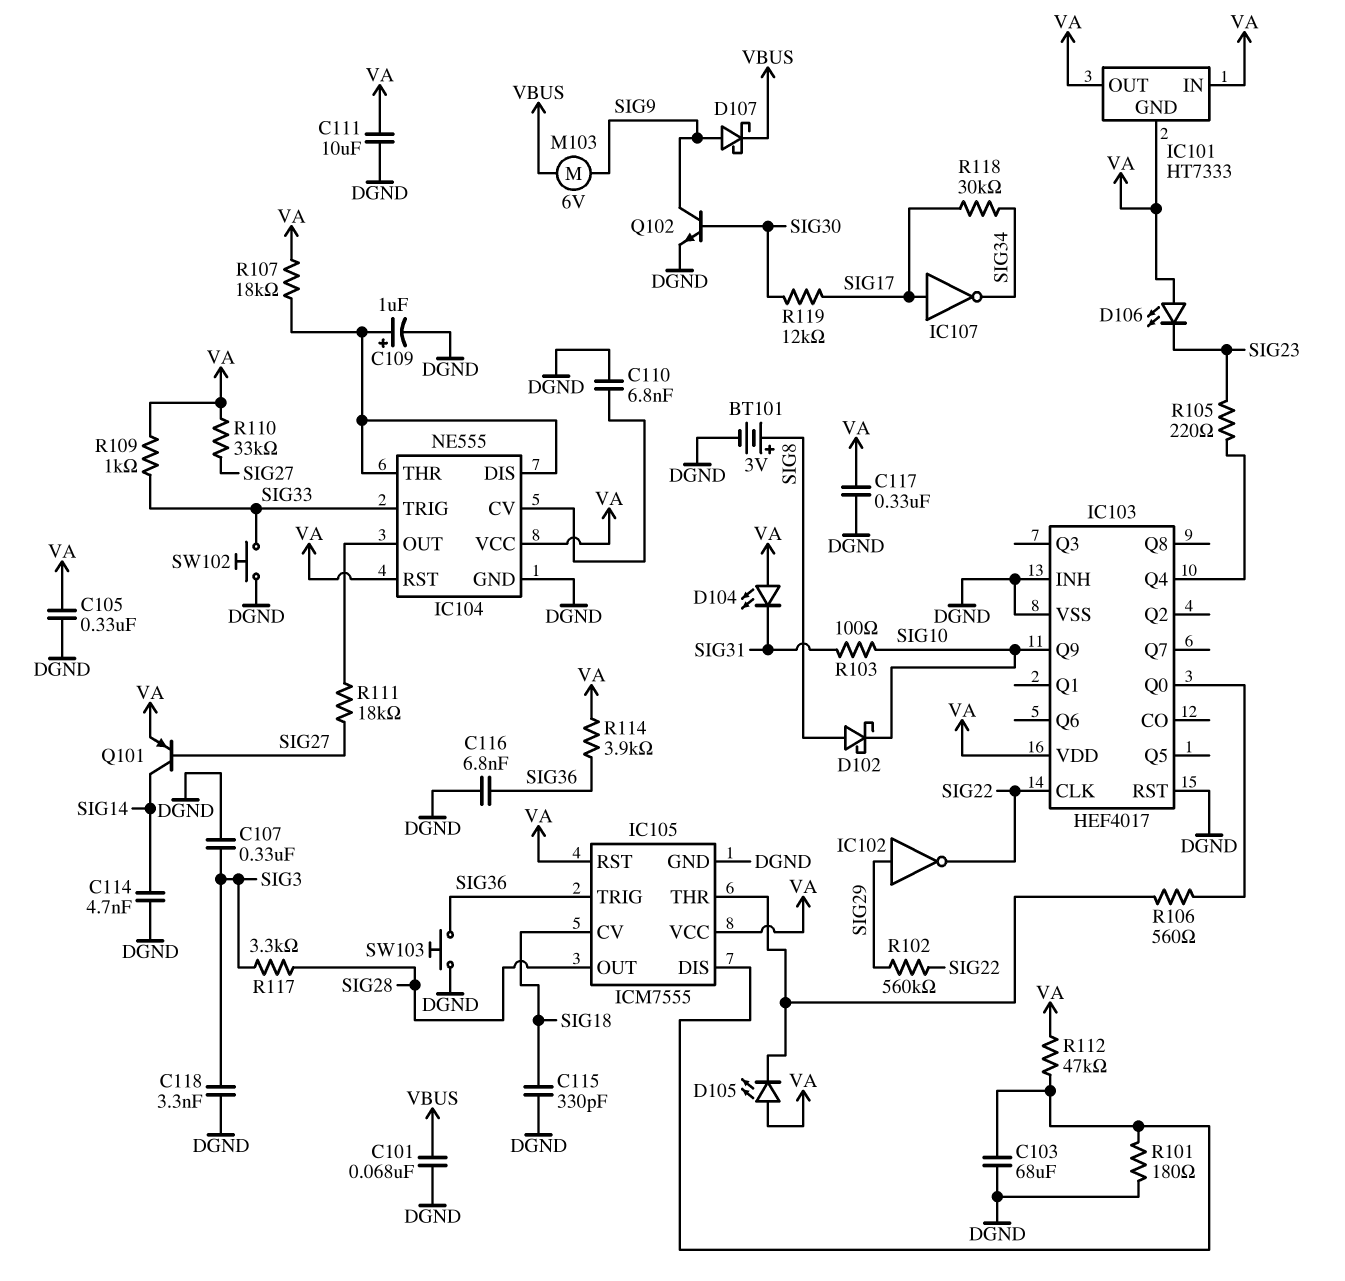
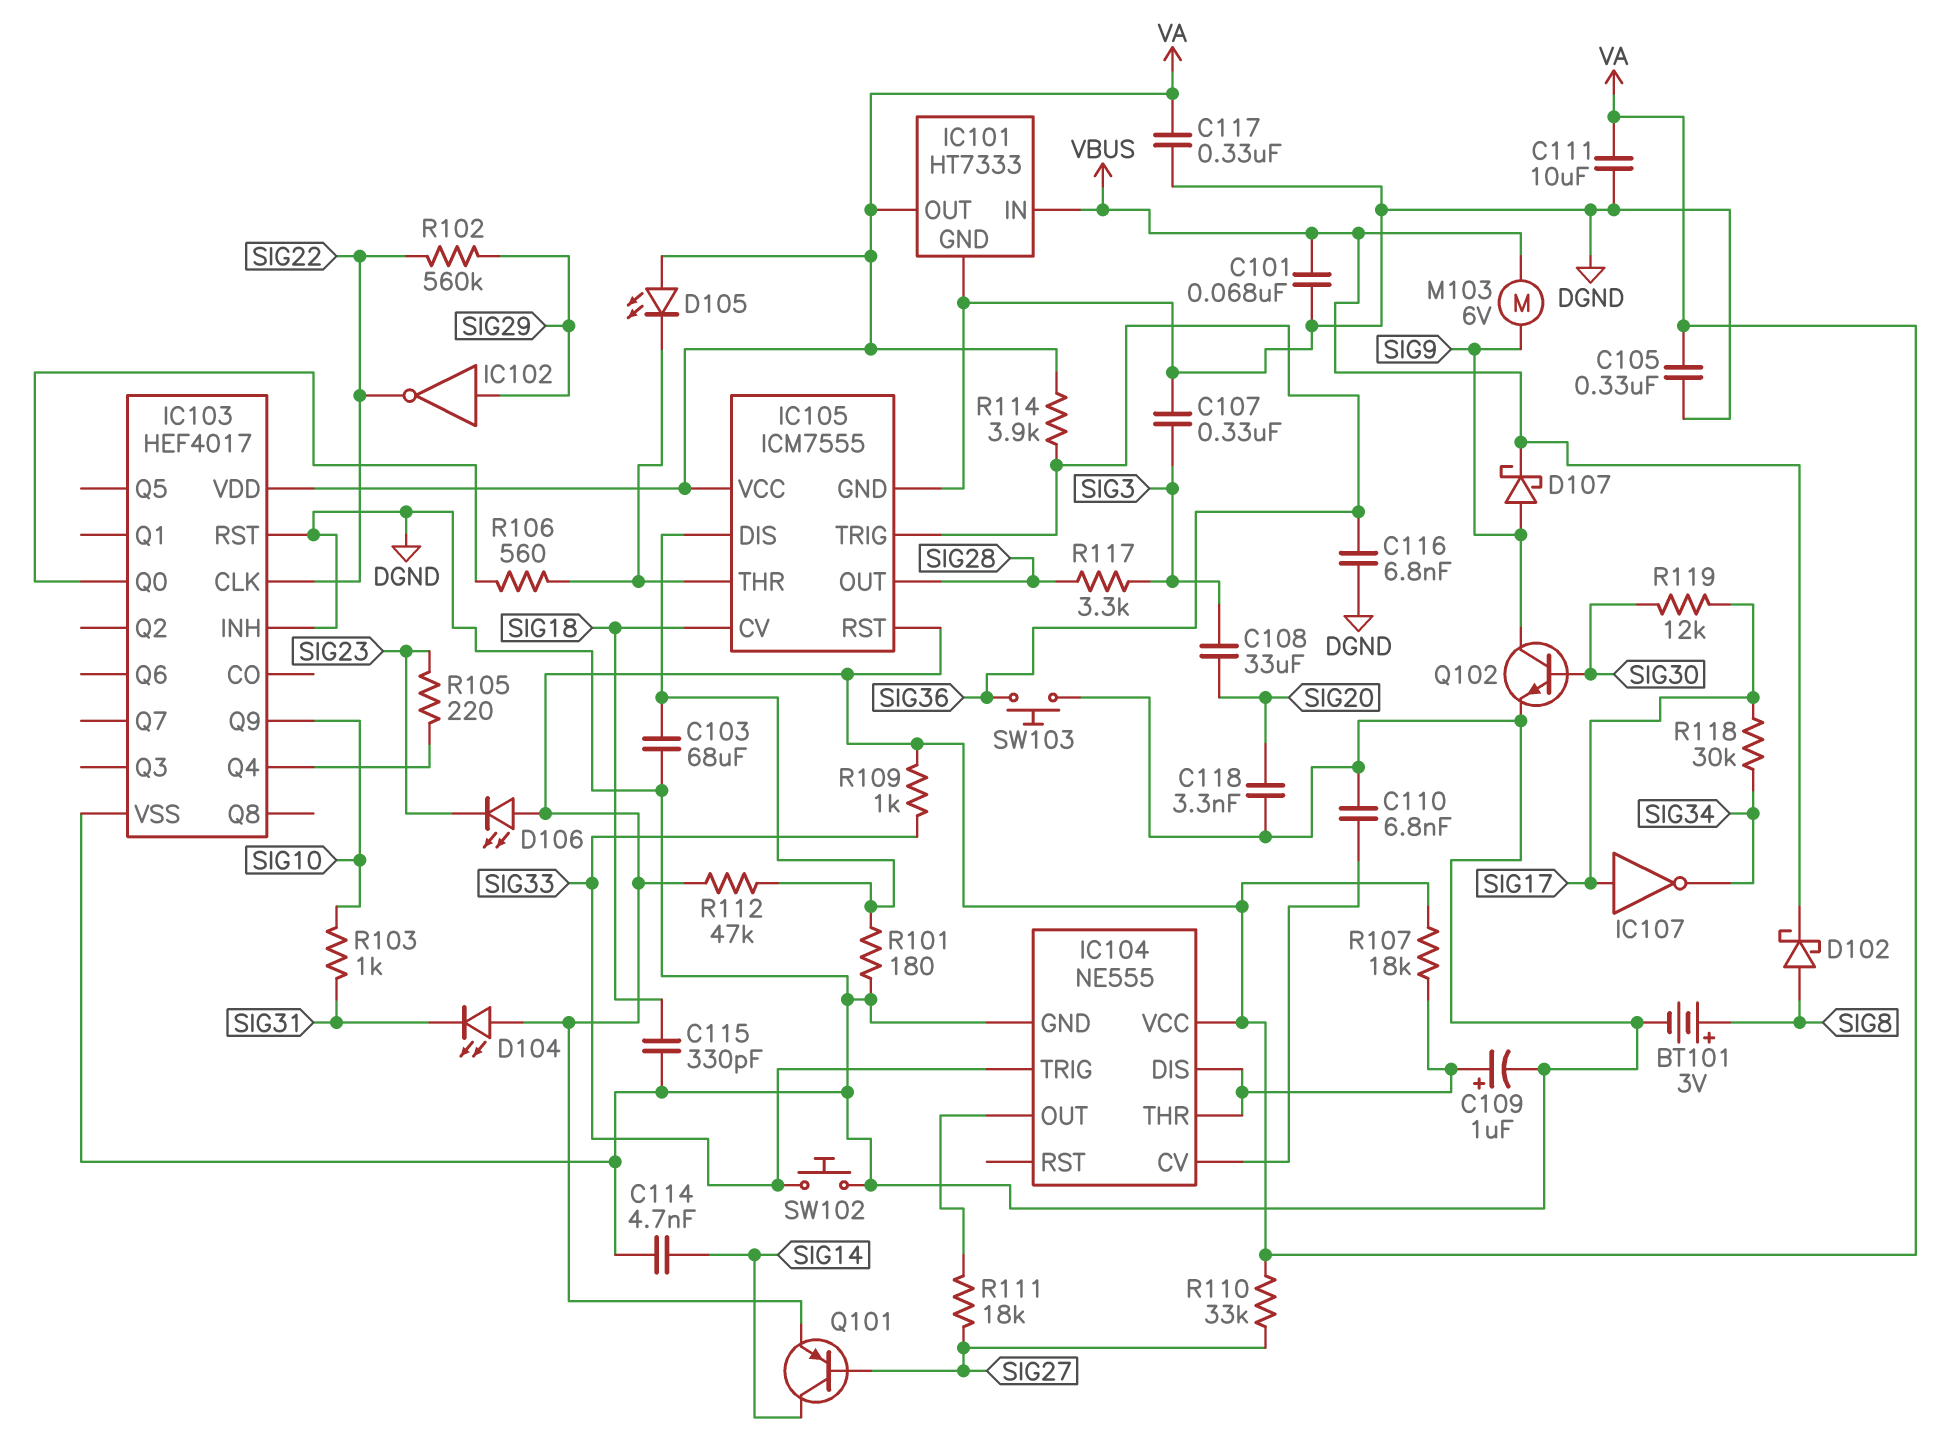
C108: none -> 33uF (SIG3, SIG20)
C118: 3.3nF (DGND, SIG3) -> 3.3nF (DGND, SIG20)
D102: schottky (A SIG8, K SIG10) -> schottky (A SIG8, K VBUS)
IC101 pin GND: VA -> DGND
IC101 pin IN: VA -> VBUS
IC104 pin RST: VA -> none
R103: 100 (SIG10, SIG31) -> 1k (SIG10, SIG31)

